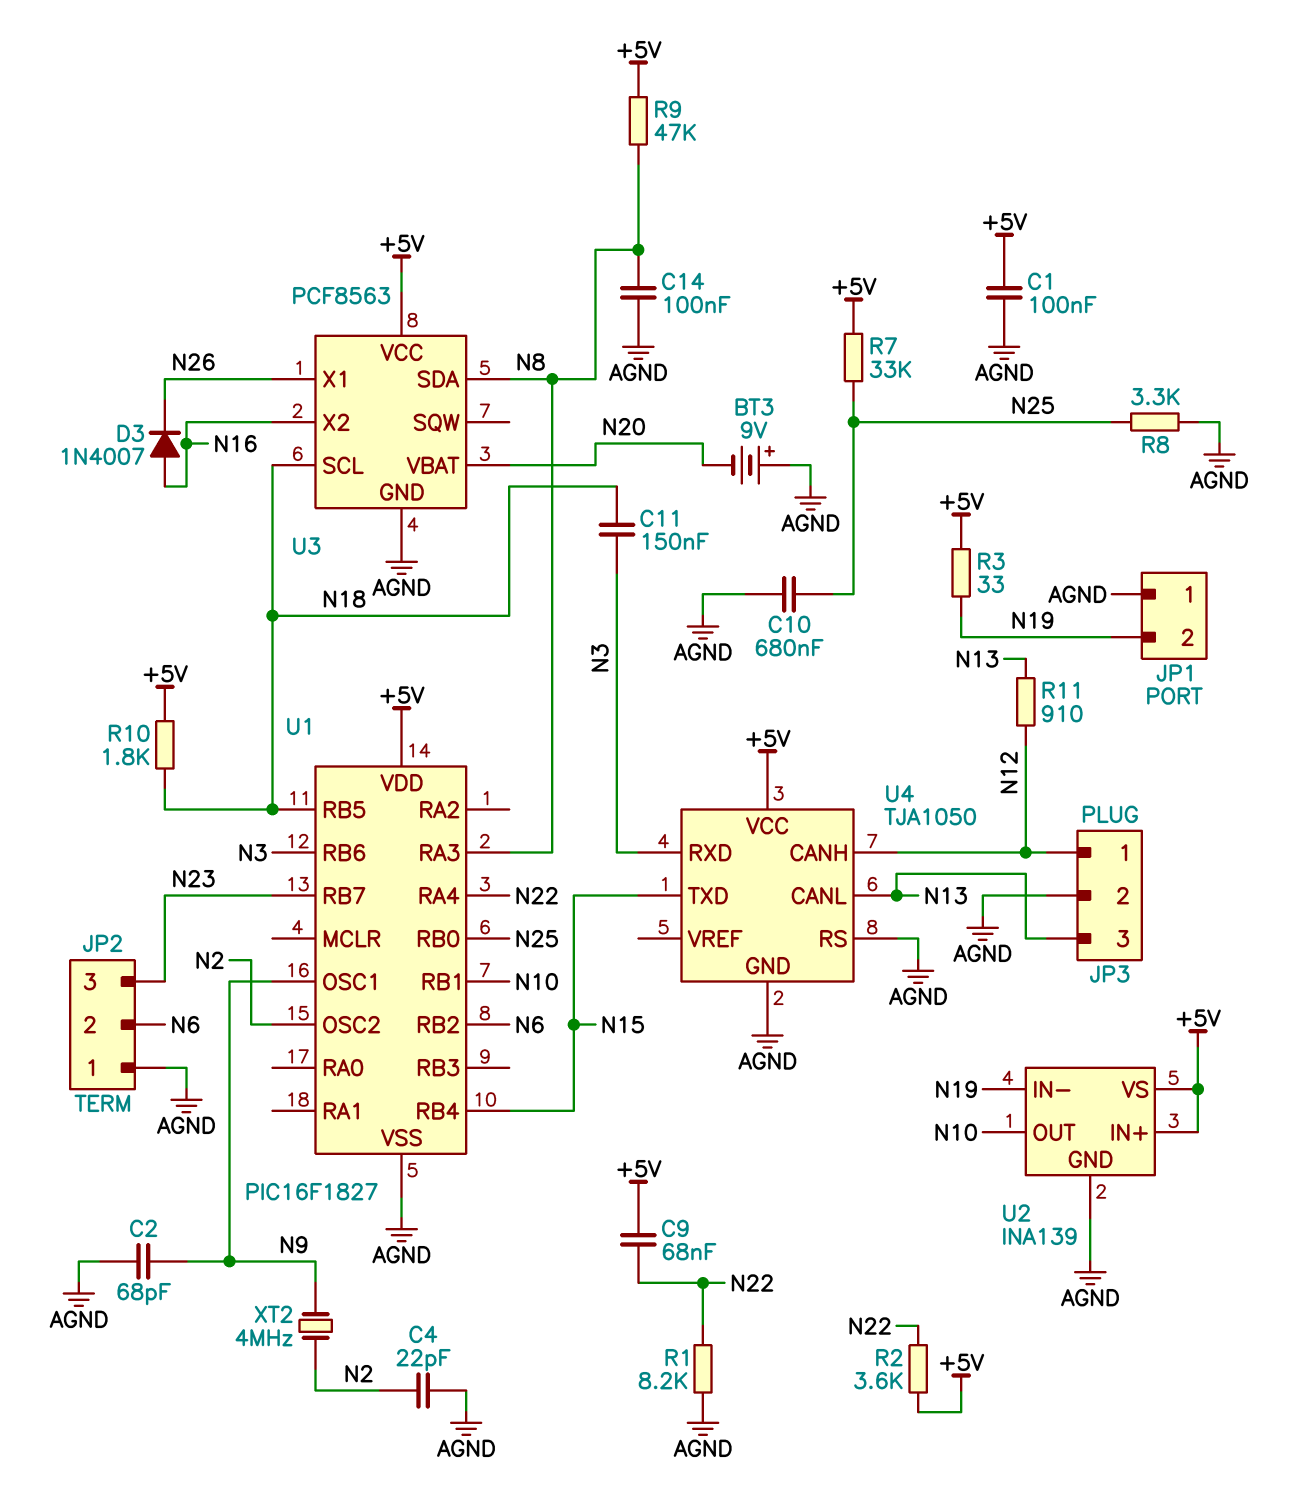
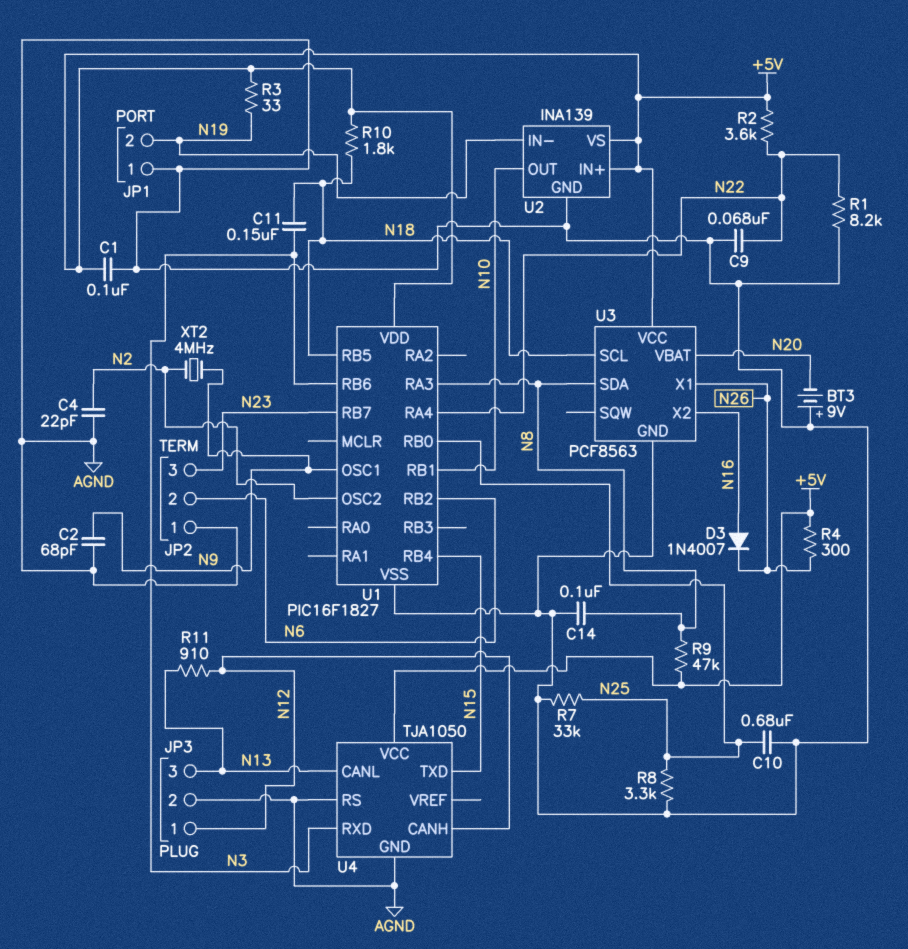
C9: 68nF (+5V, N22) -> 68nF (AGND, N22)
R4: none -> 300 (+5V, N26)
R7: 33k (+5V, N25) -> 33k (AGND, N25)

